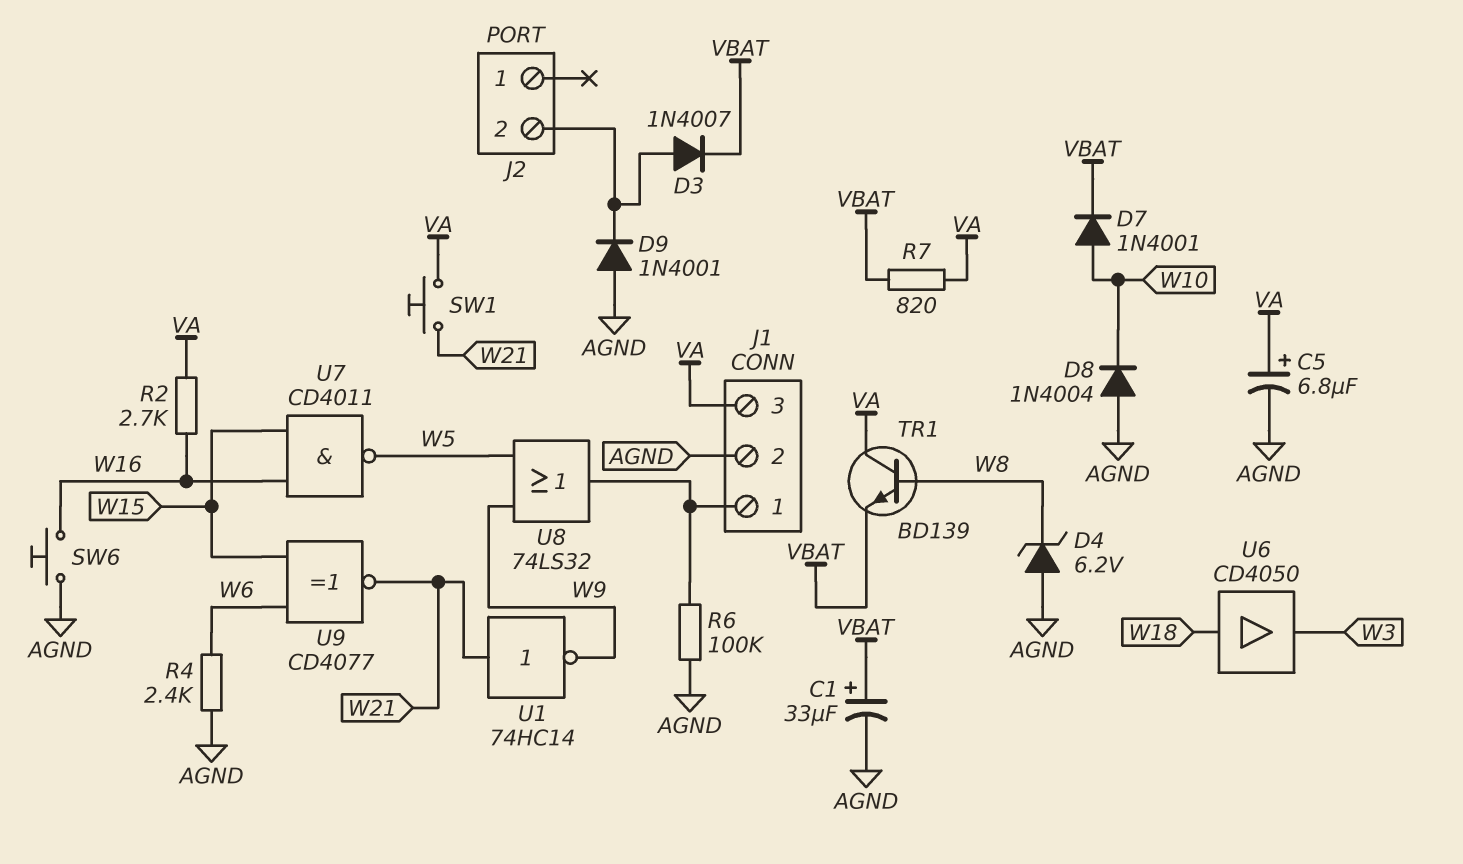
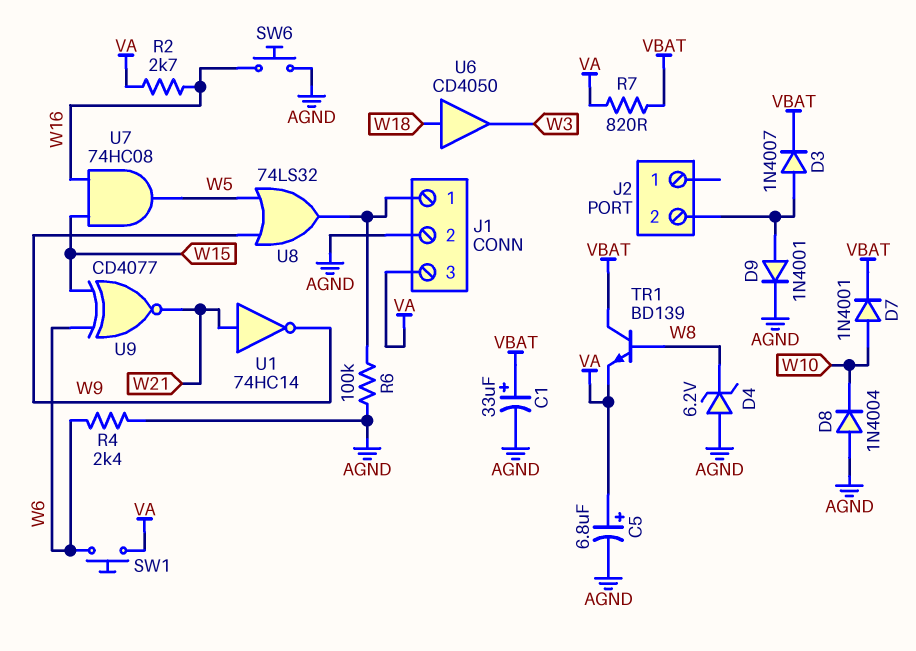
D9: diode 1N4001 (A AGND, K J2/2) -> diode 1N4001 (A J2/2, K AGND)
SW1: button (VA, W21) -> button (VA, W6)
TR1: NPN BD139 (B W8, C VA, E VBAT) -> NPN BD139 (B W8, C VBAT, E VA)
U7: NAND CD4011 (in W15, in W16, out W5) -> AND 74HC08 (in W15, in W16, out W5)

